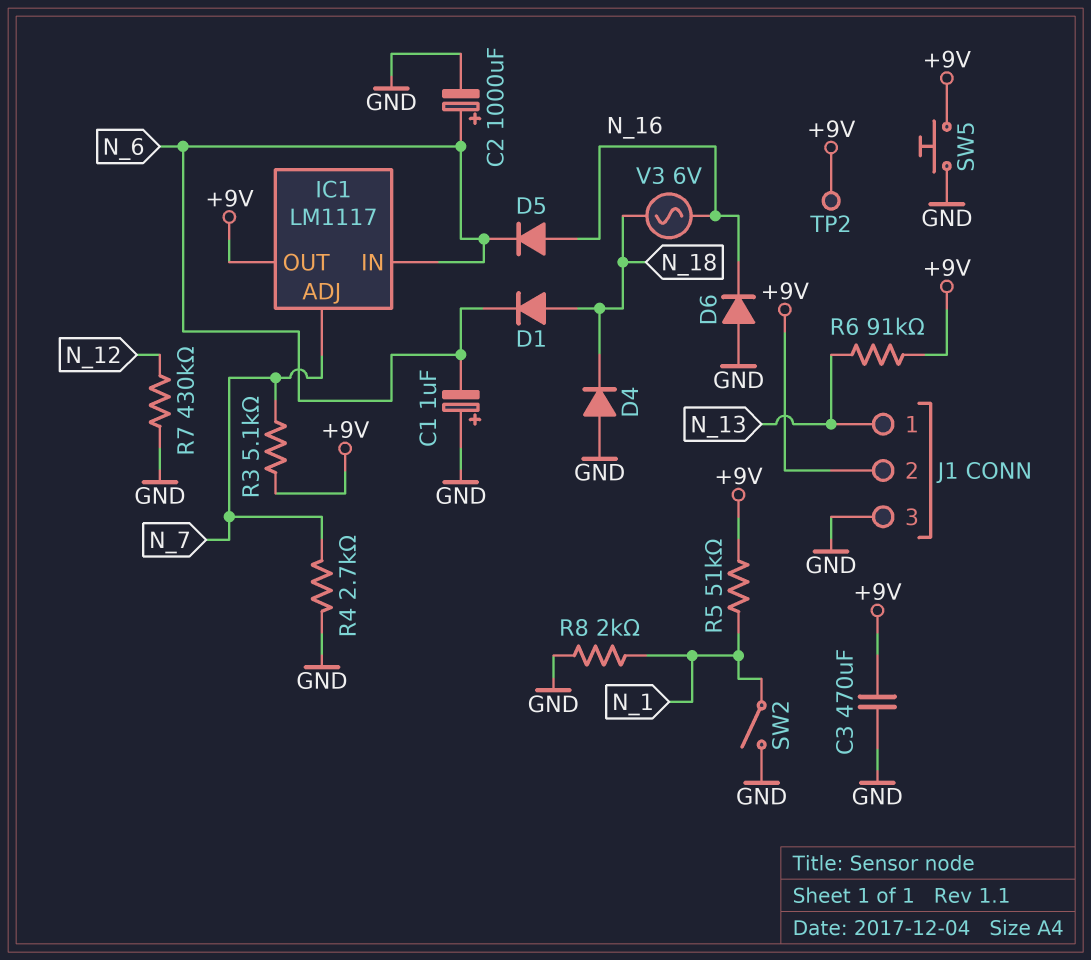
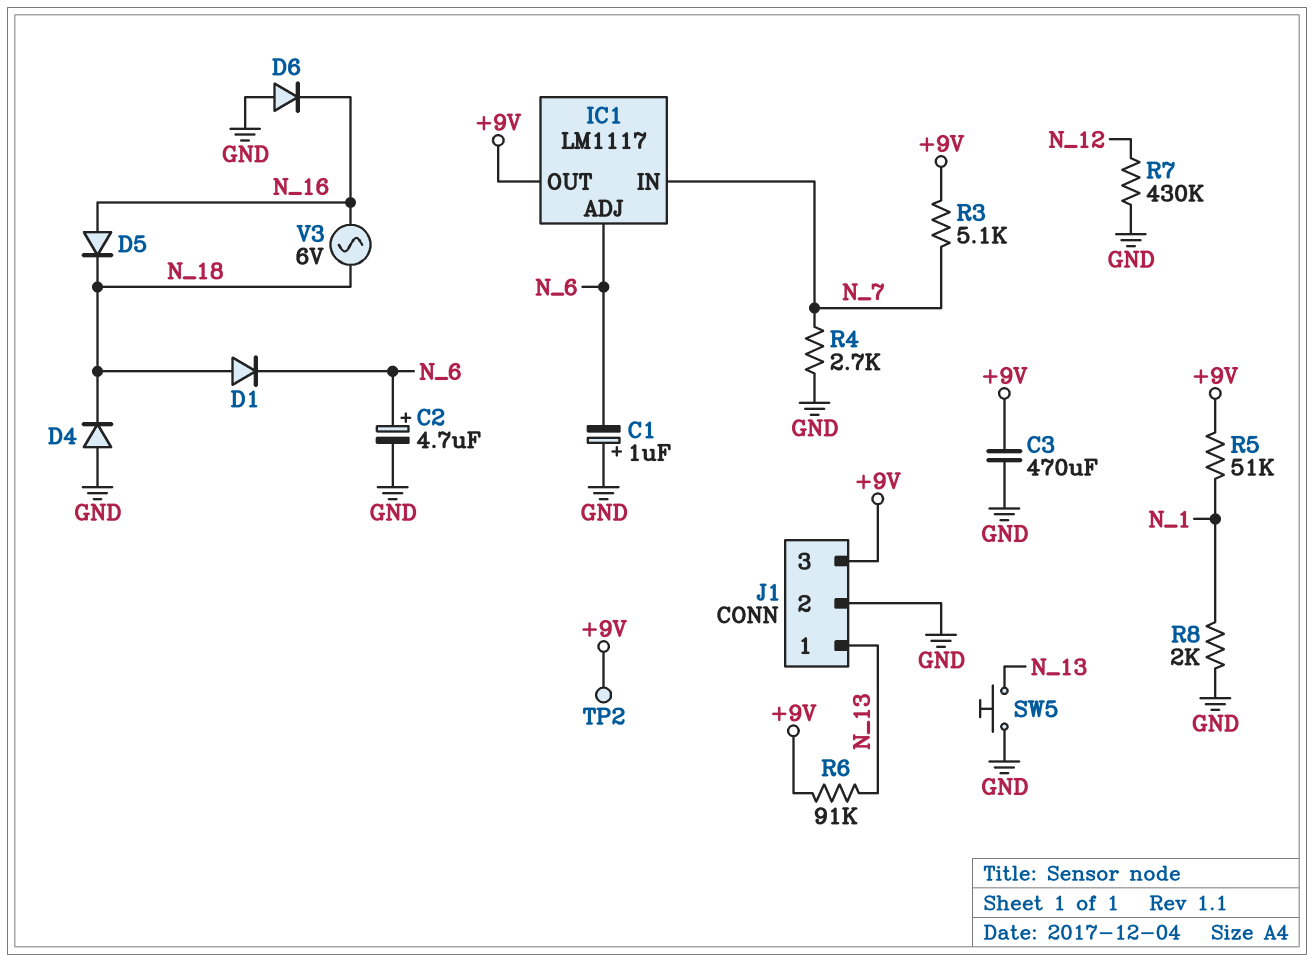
C2: 1000uF (plus N_6, minus GND) -> 4.7uF (plus N_6, minus GND)
D5: diode (A N_16, K N_6) -> diode (A N_16, K N_18)
IC1 pin ADJ: N_7 -> N_6
IC1 pin IN: N_6 -> N_7
J1 pin 2: +9V -> GND
J1 pin 3: GND -> +9V
SW2: switch (GND, N_1) -> none
SW5: button (+9V, GND) -> button (GND, N_13)

